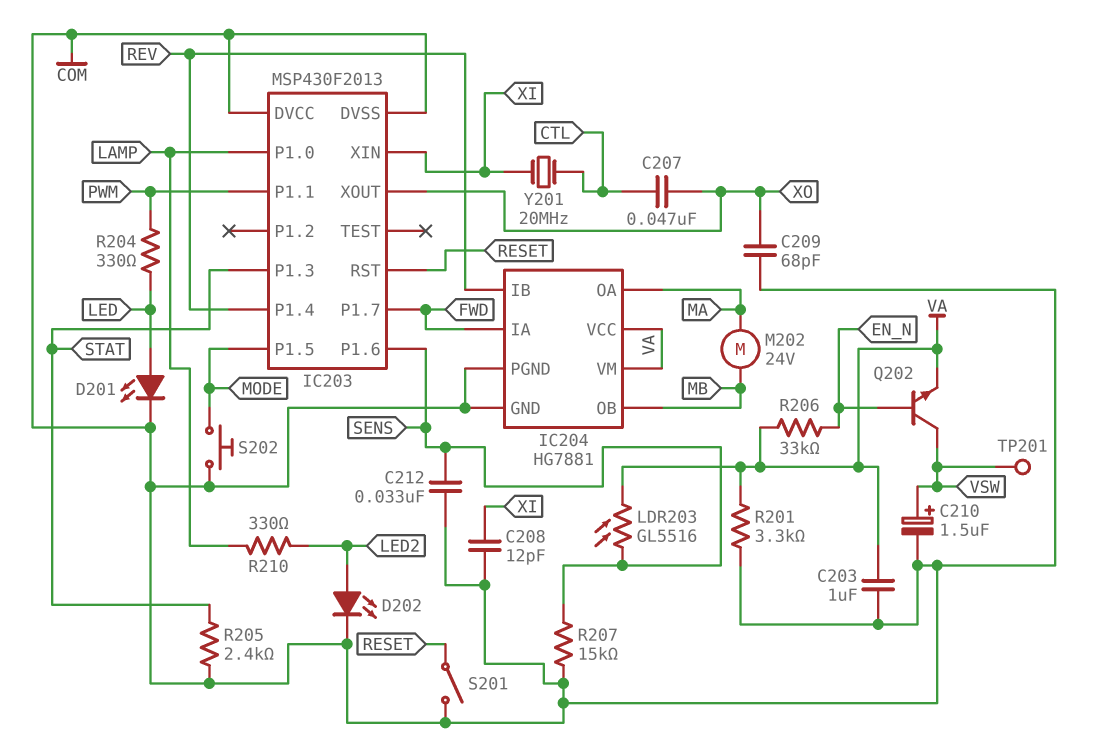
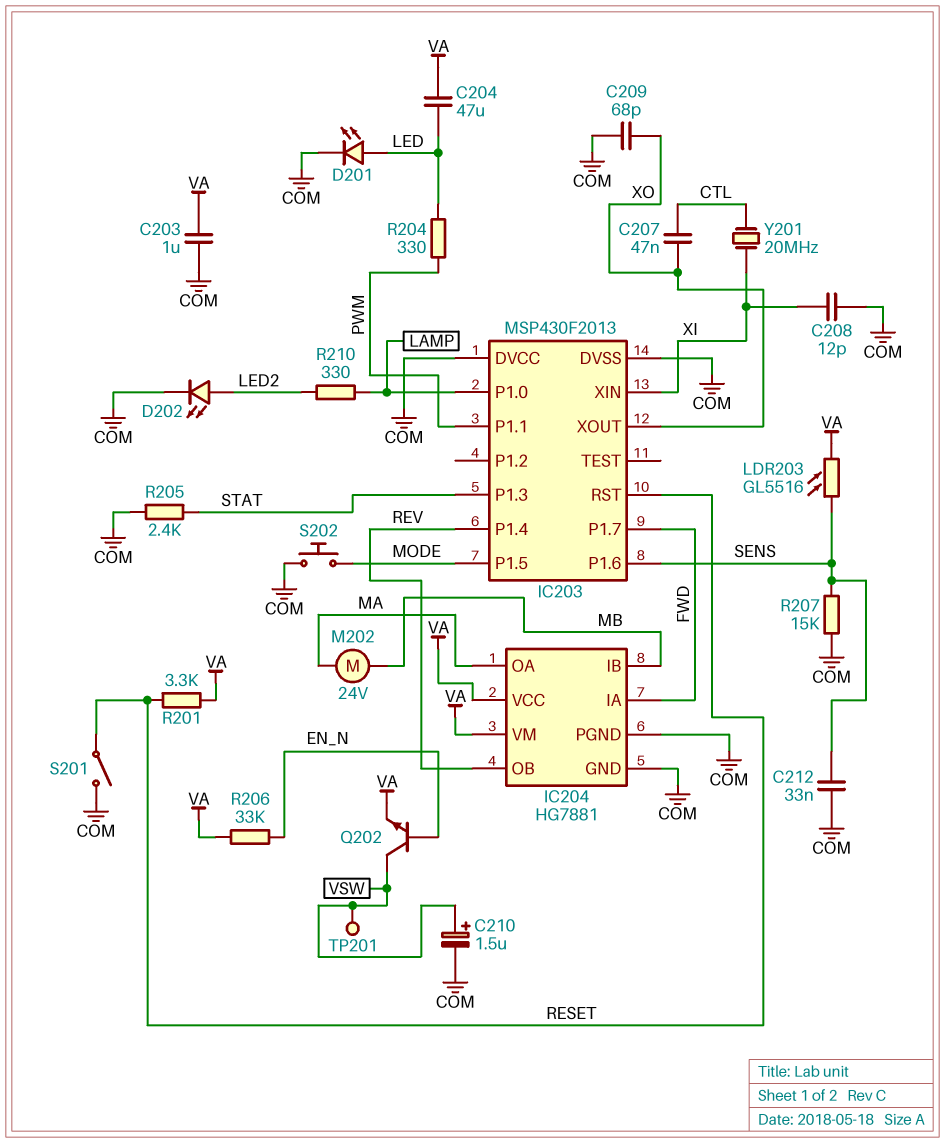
C204: none -> 47uF (LED, VA)
IC204 pin IB: REV -> MB
IC204 pin OB: MB -> REV
R201: 3.3k (COM, VA) -> 3.3k (RESET, VA)

